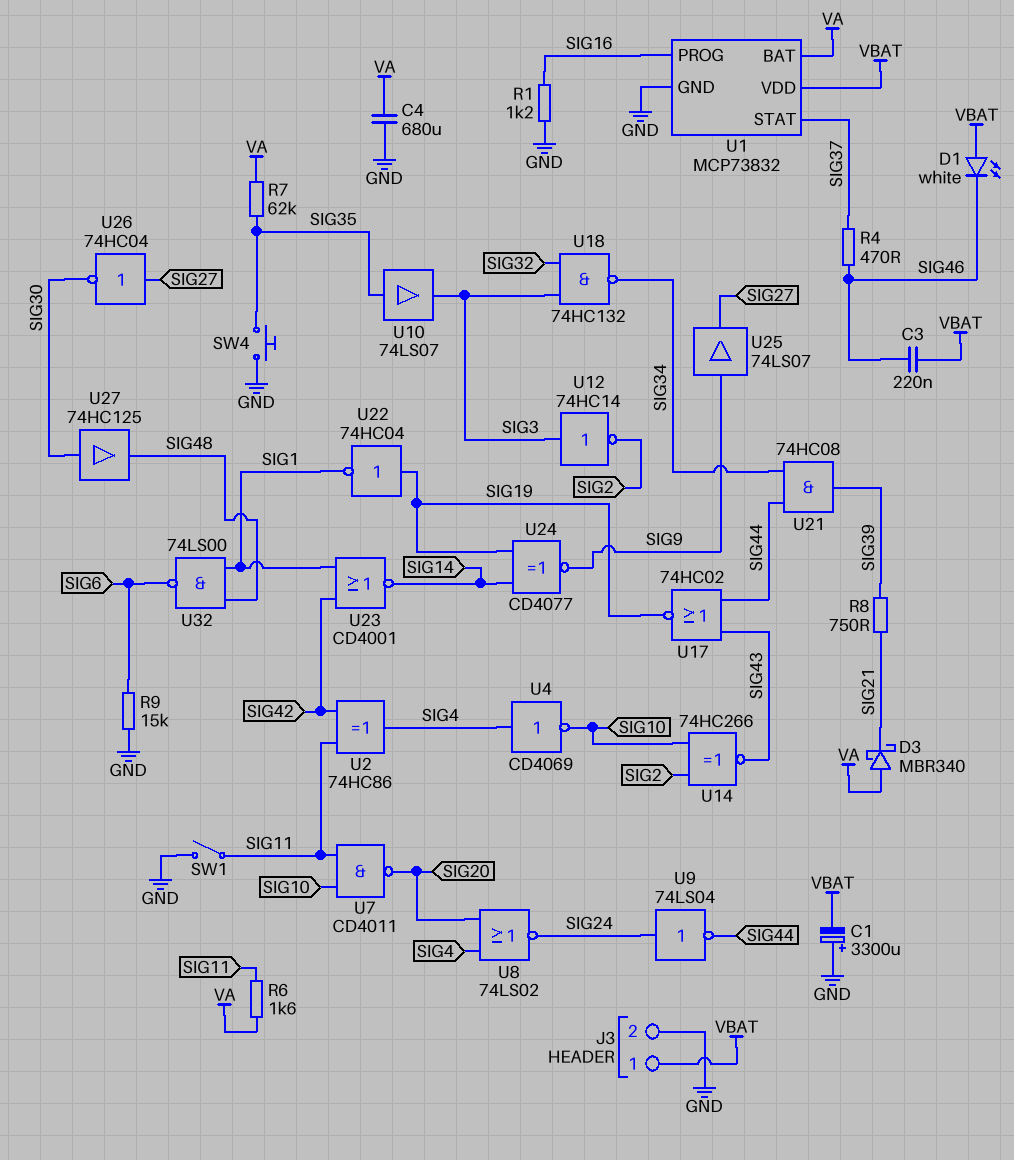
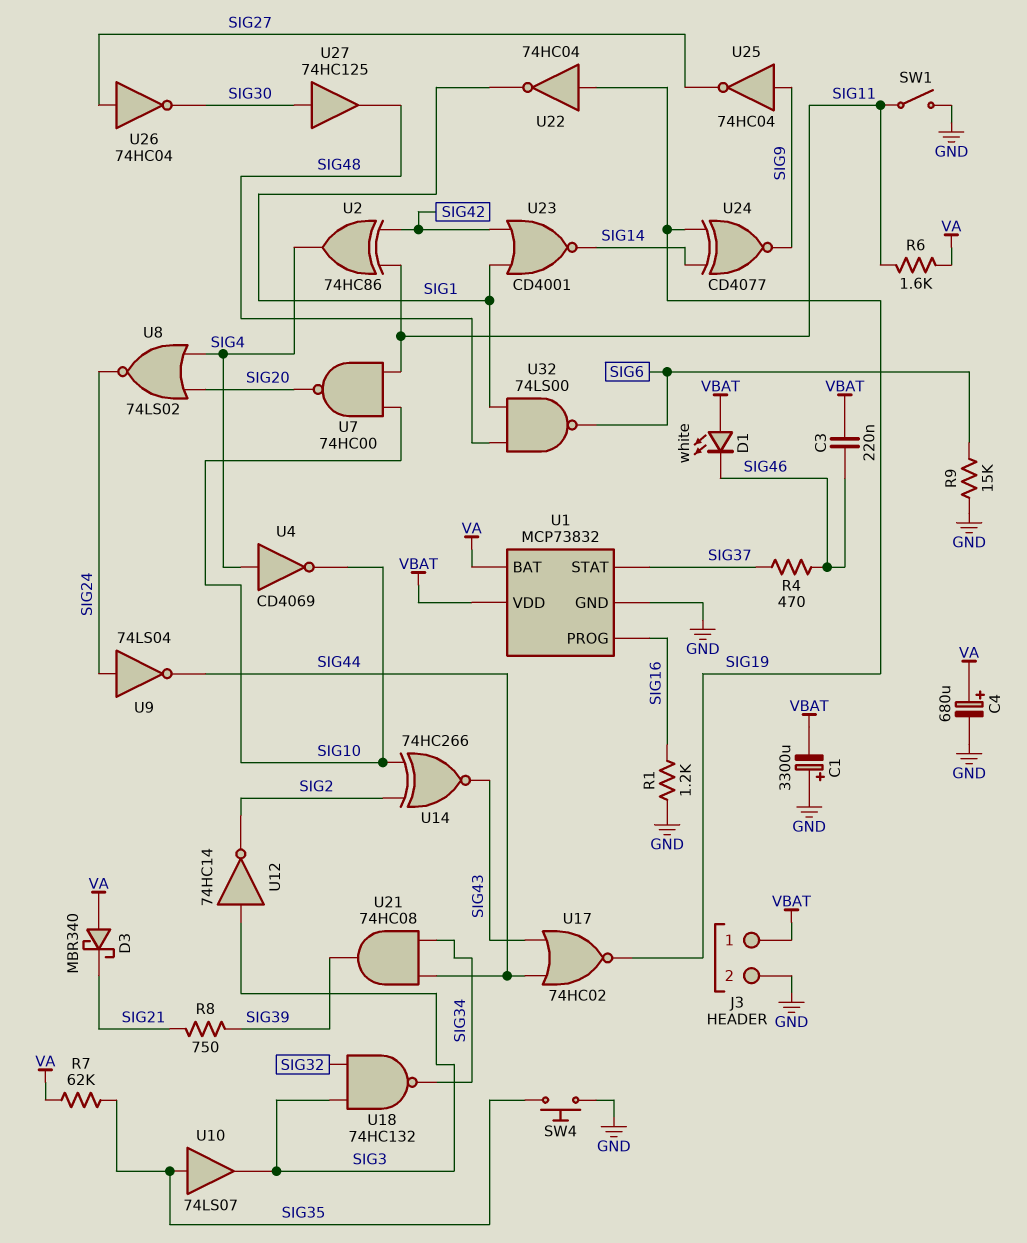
C4: 680uF (GND, VA) -> 680uF (plus VA, minus GND)
U7: NAND CD4011 (in SIG10, in SIG11, out SIG20) -> NAND 74HC00 (in SIG10, in SIG11, out SIG20)
U25: buffer 74LS07 (in SIG9, out SIG27) -> NOT 74HC04 (in SIG9, out SIG27)

